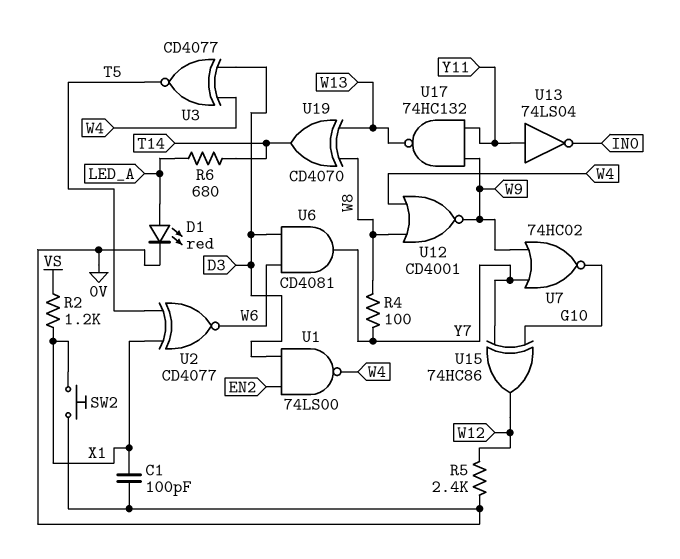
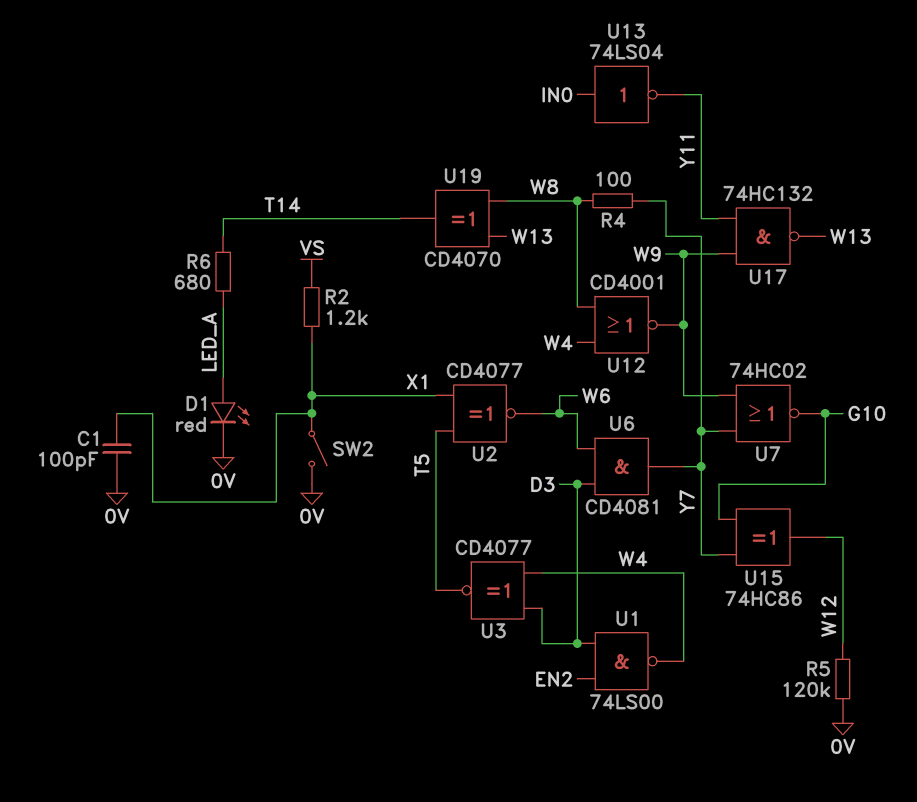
R5: 2.4k (0V, W12) -> 120k (0V, W12)
SW2: button (0V, X1) -> switch (0V, X1)
U13: NOT 74LS04 (in Y11, out IN0) -> NOT 74LS04 (in IN0, out Y11)

